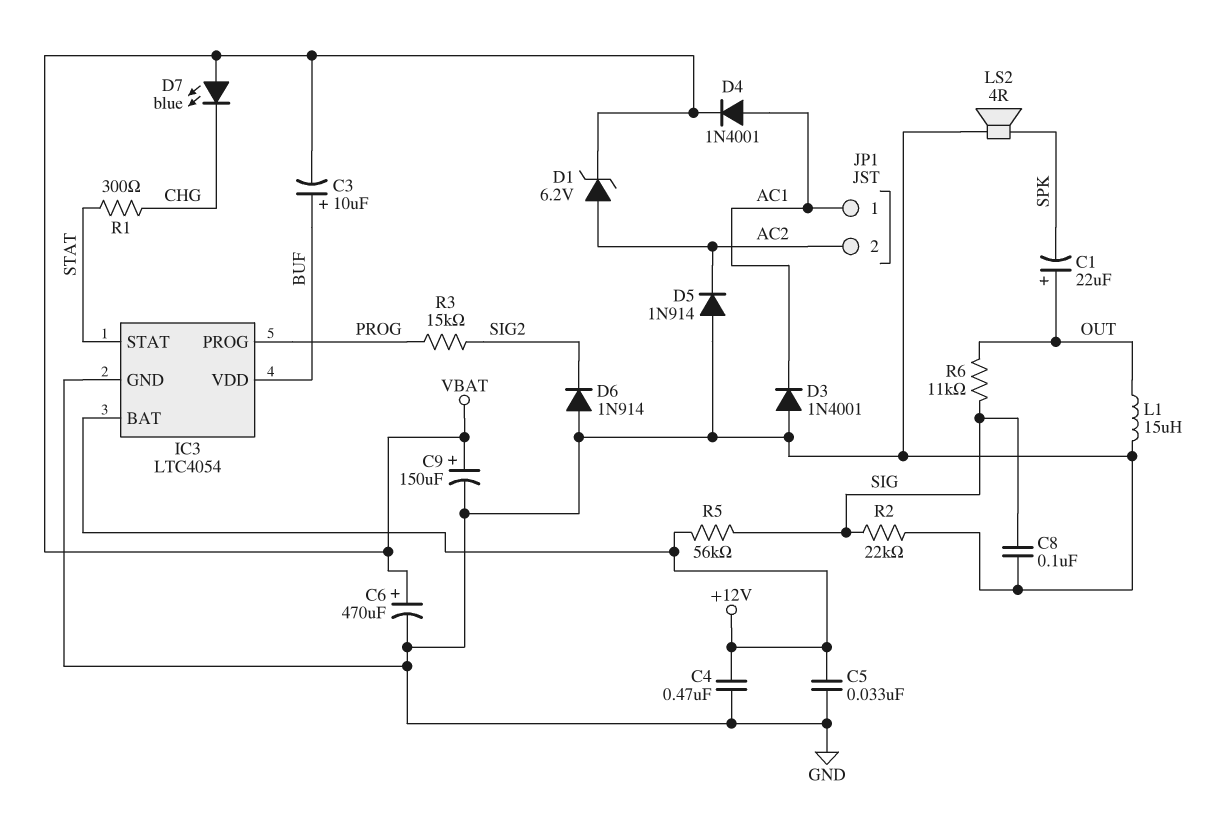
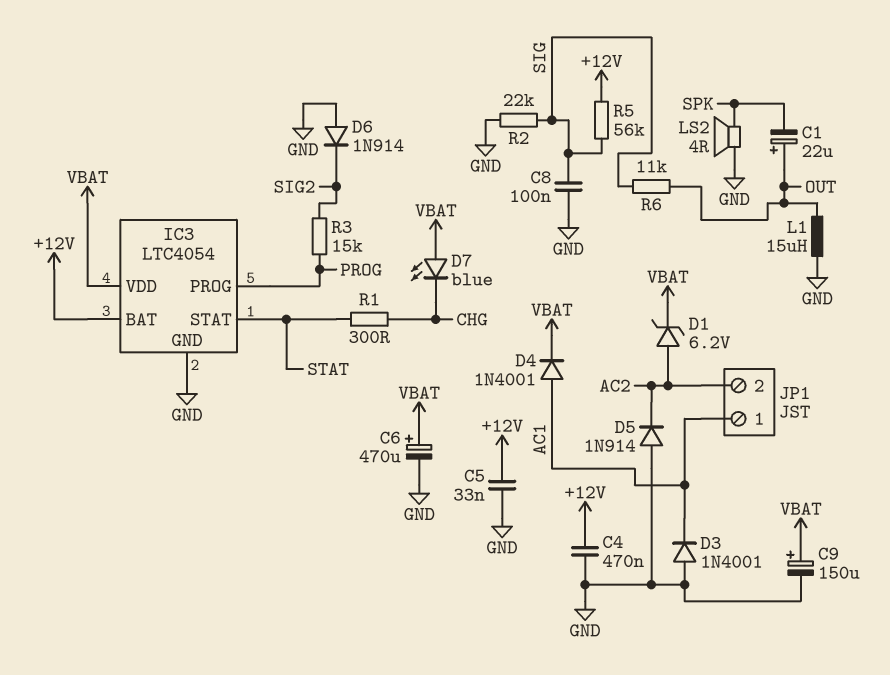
C3: 10uF (plus BUF, minus VBAT) -> none
IC3 pin VDD: BUF -> VBAT

